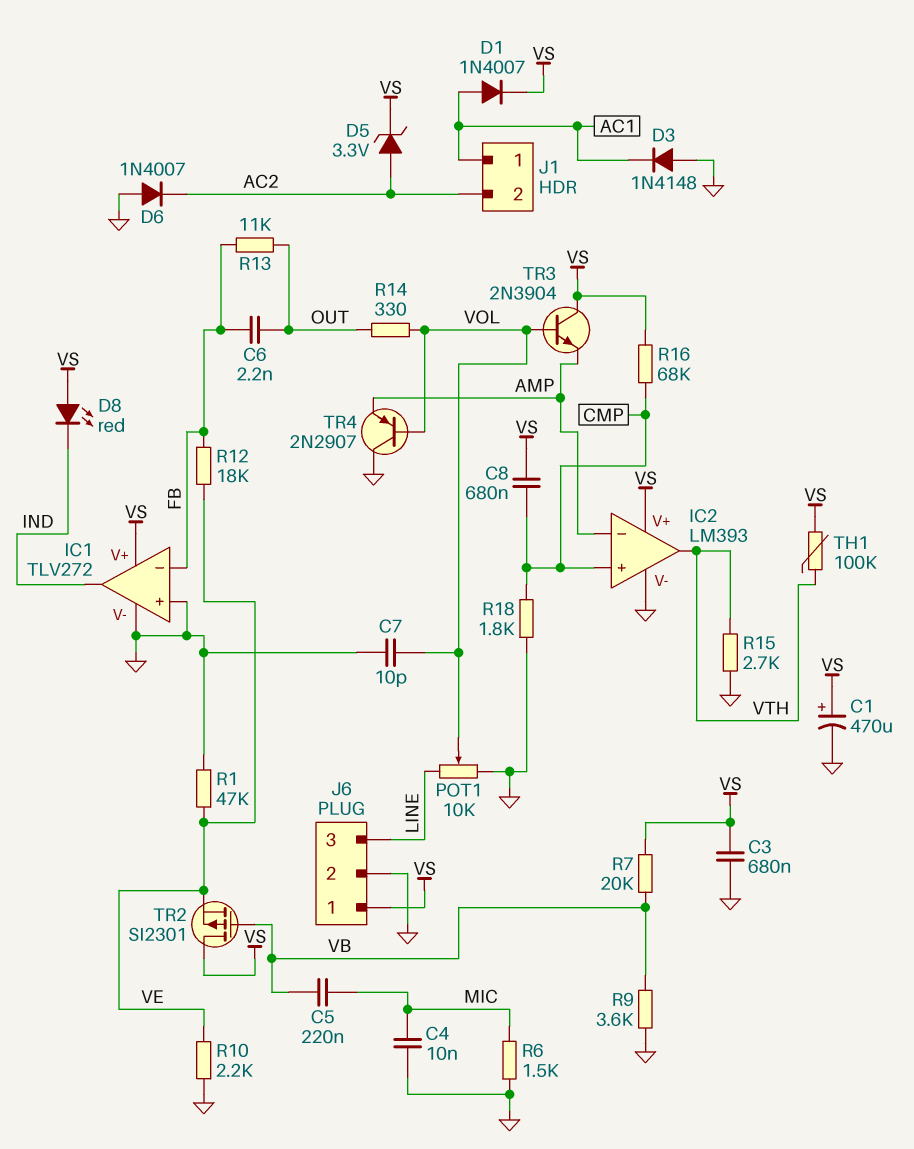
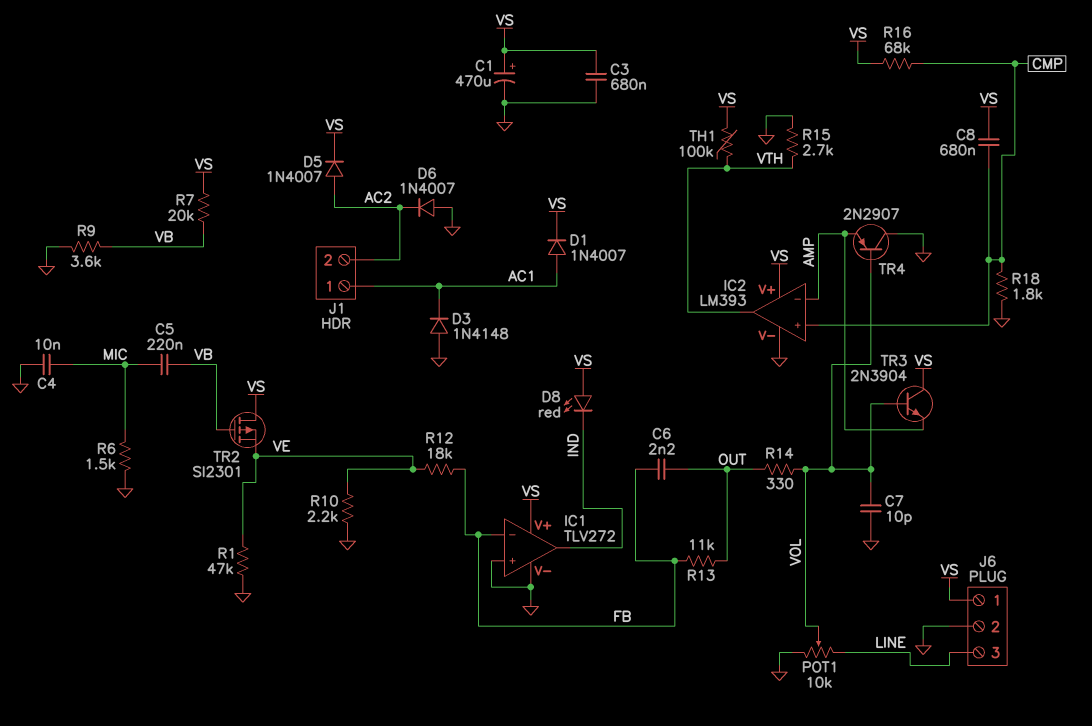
D5: zener 3.3V (A AC2, K VS) -> diode 1N4007 (A AC2, K VS)

